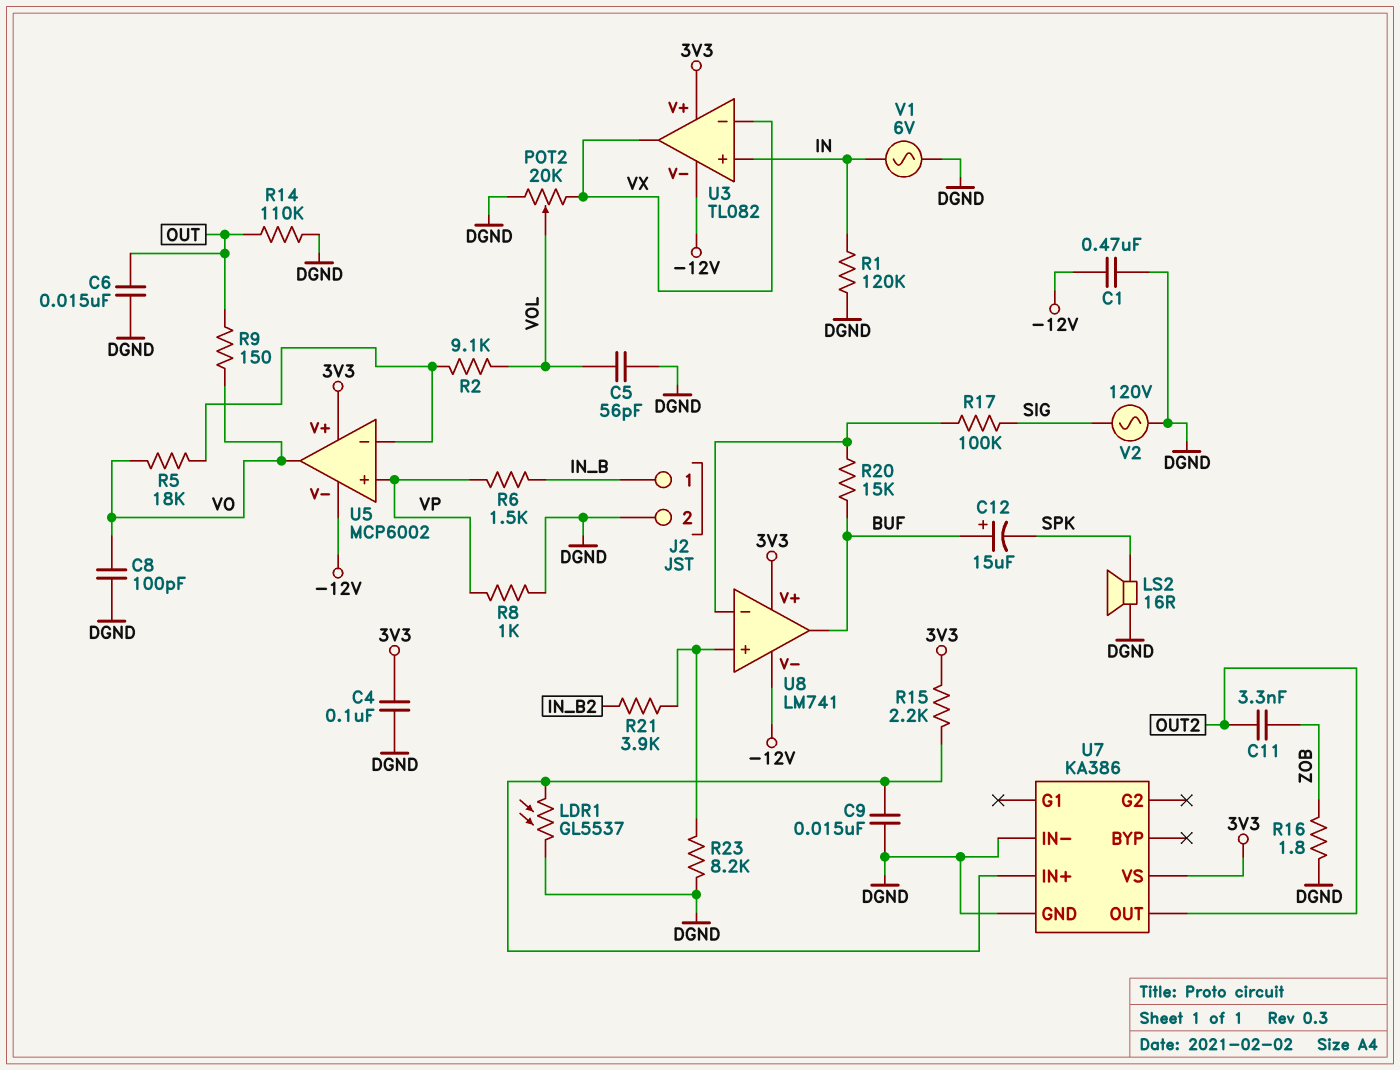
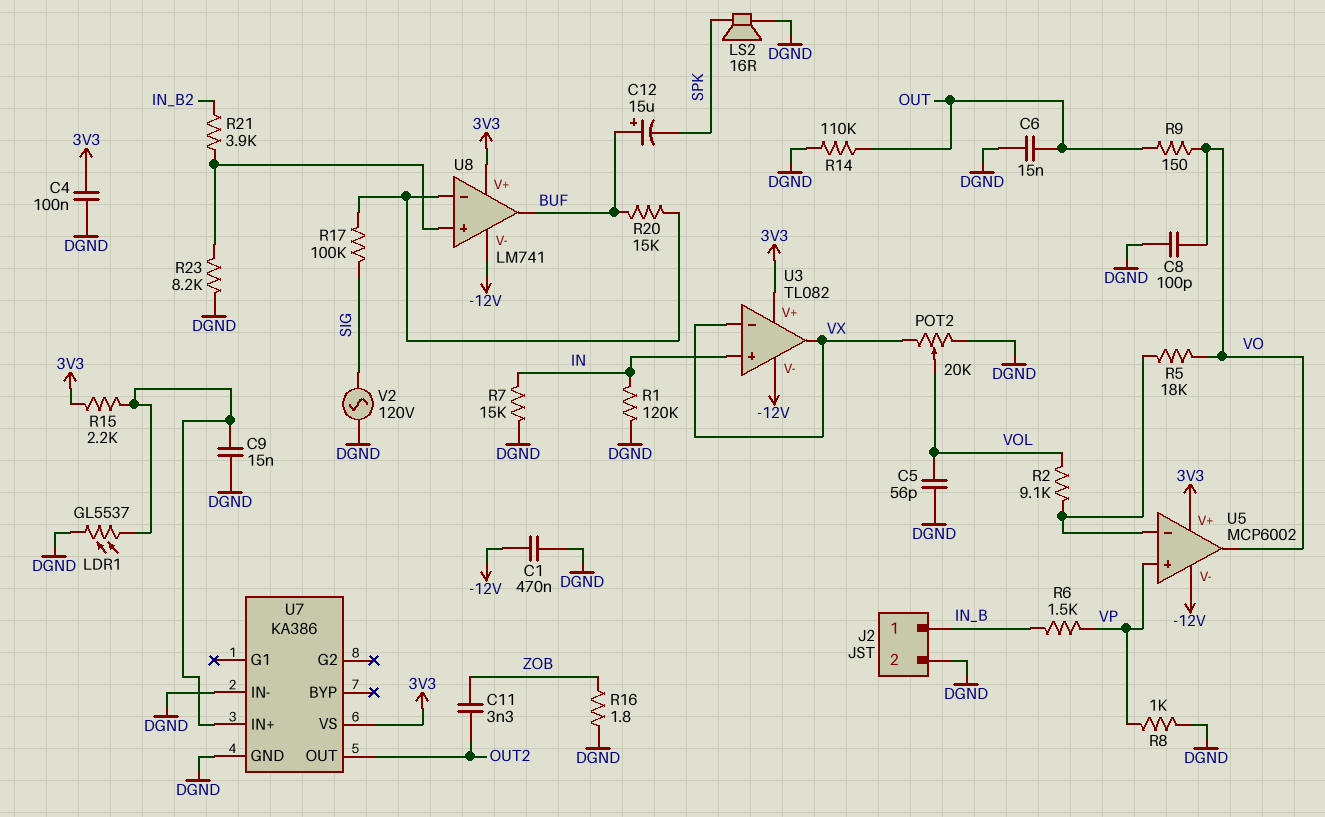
R7: none -> 15k (DGND, IN)
V1: AC 6V (DGND, IN) -> none

